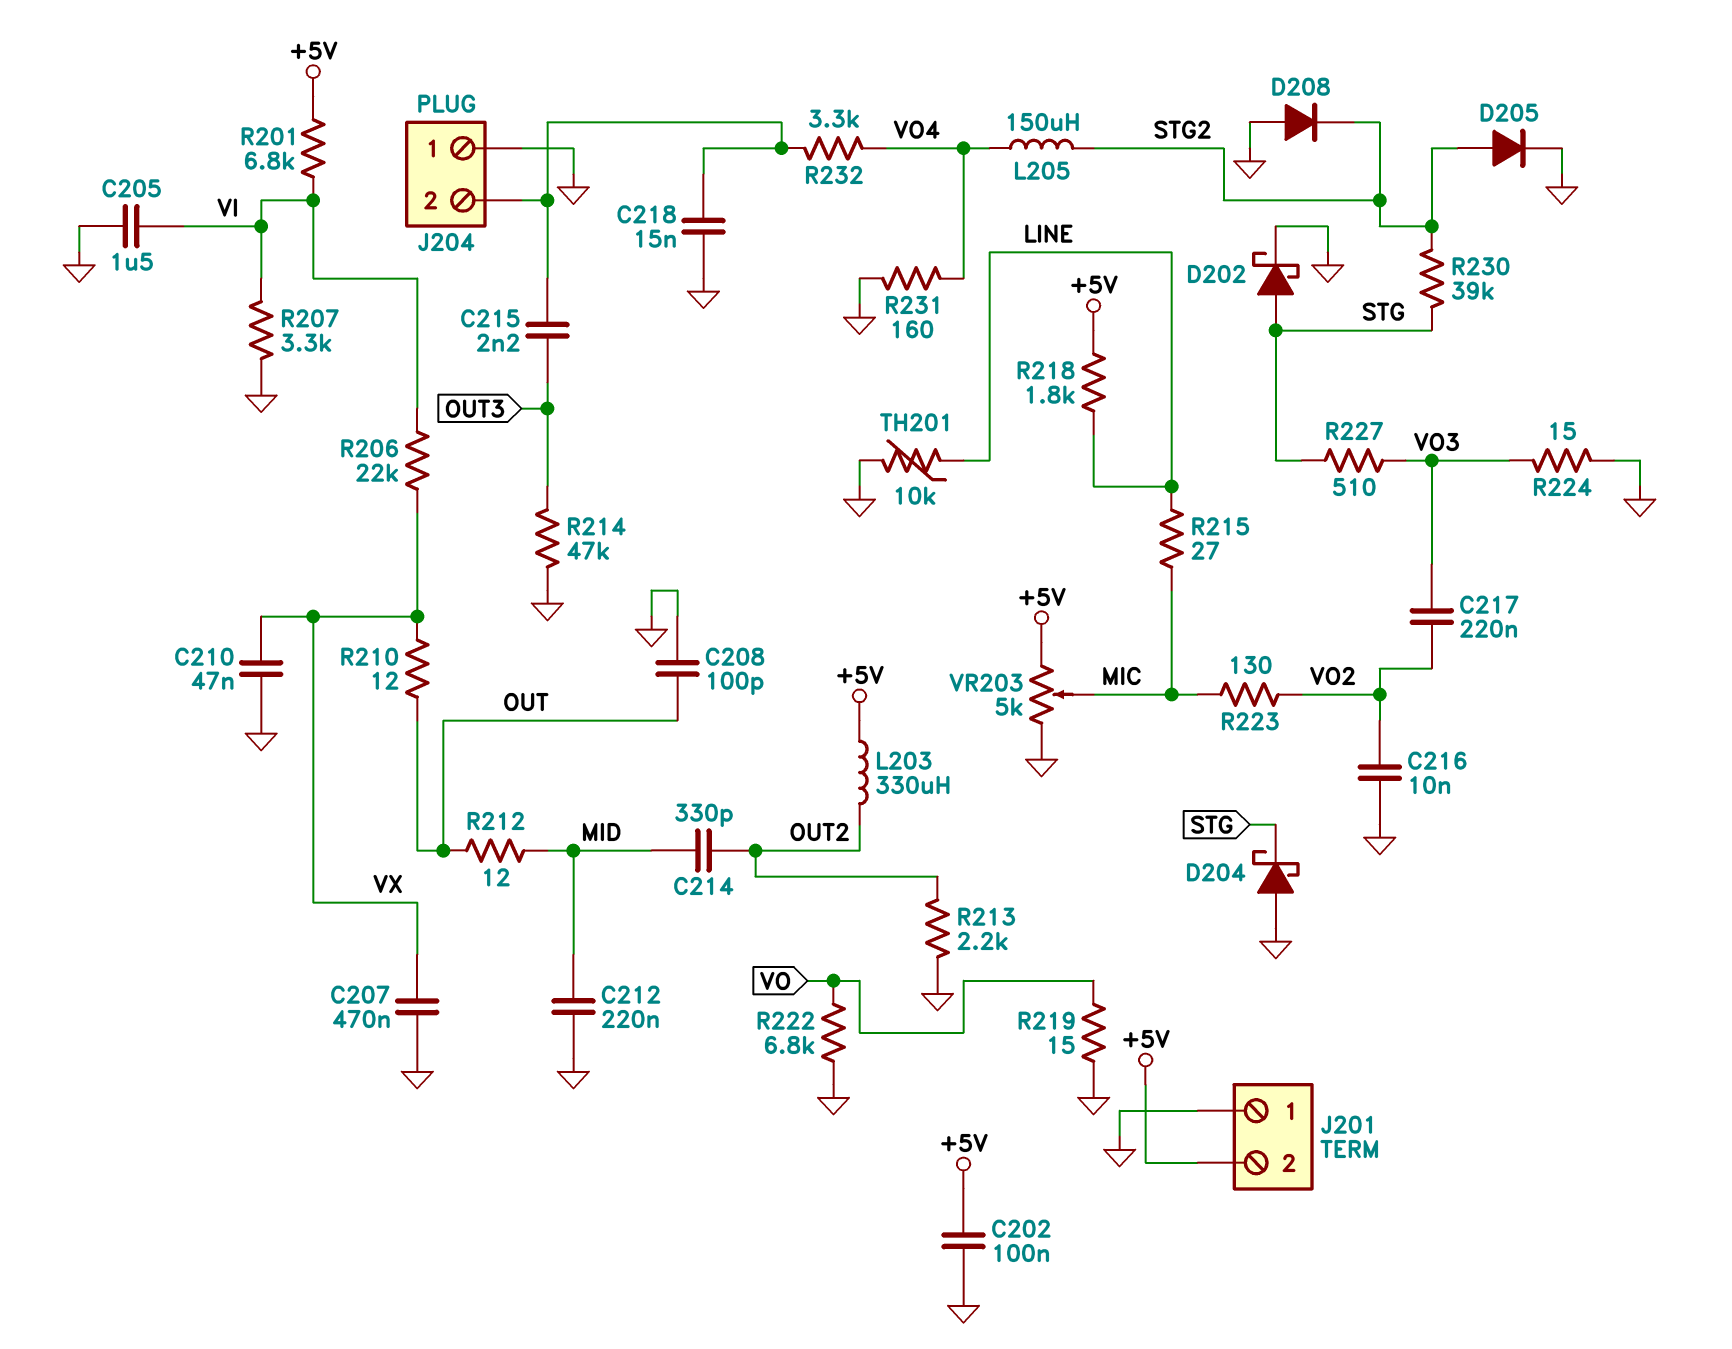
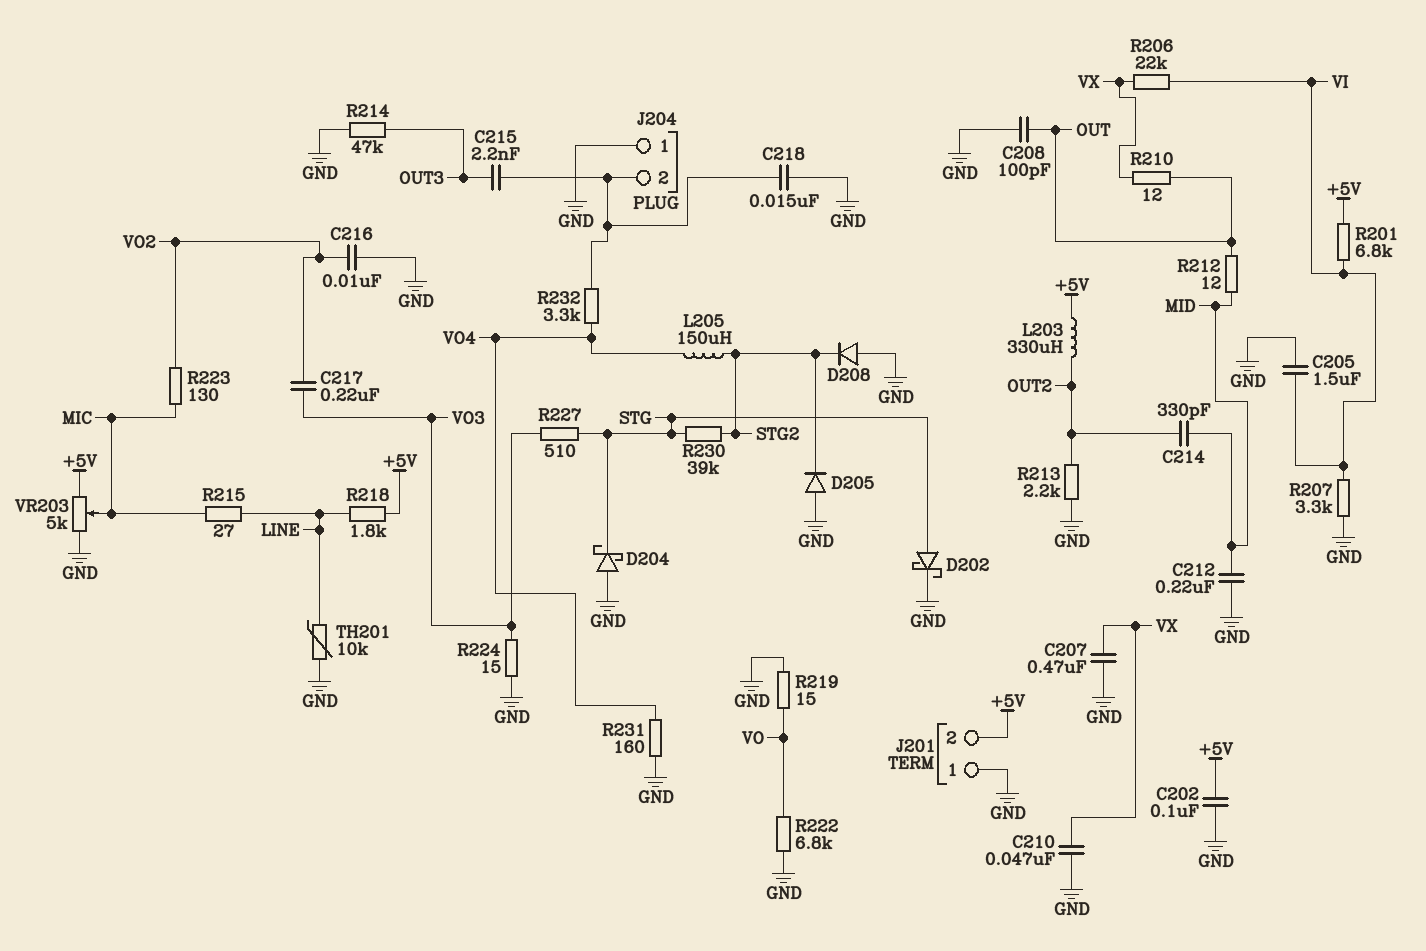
D205: diode (A STG2, K GND) -> diode (A GND, K STG2)

